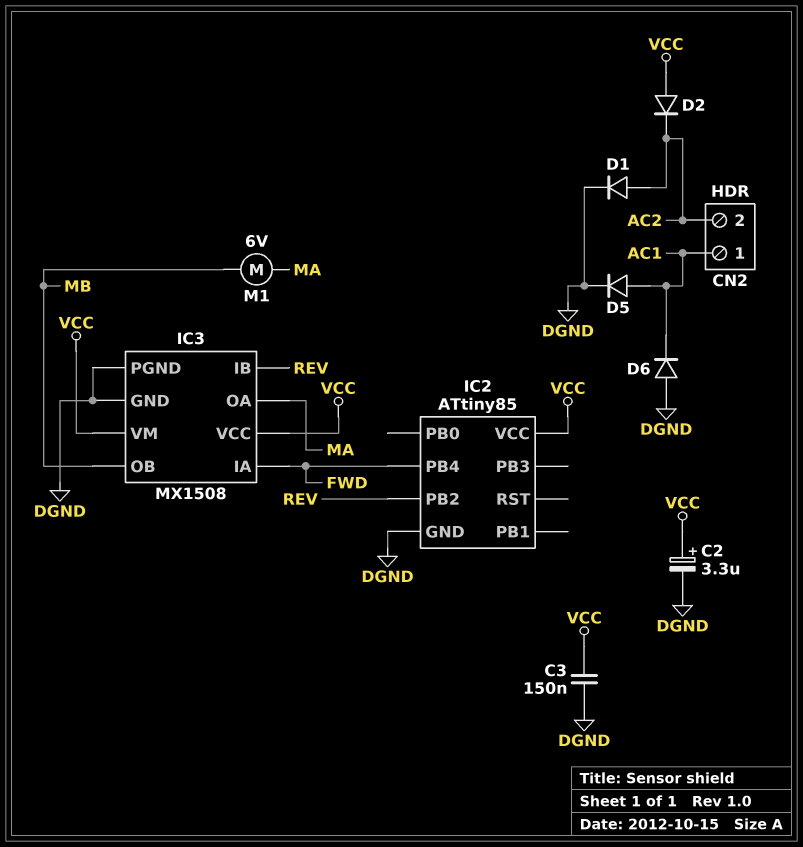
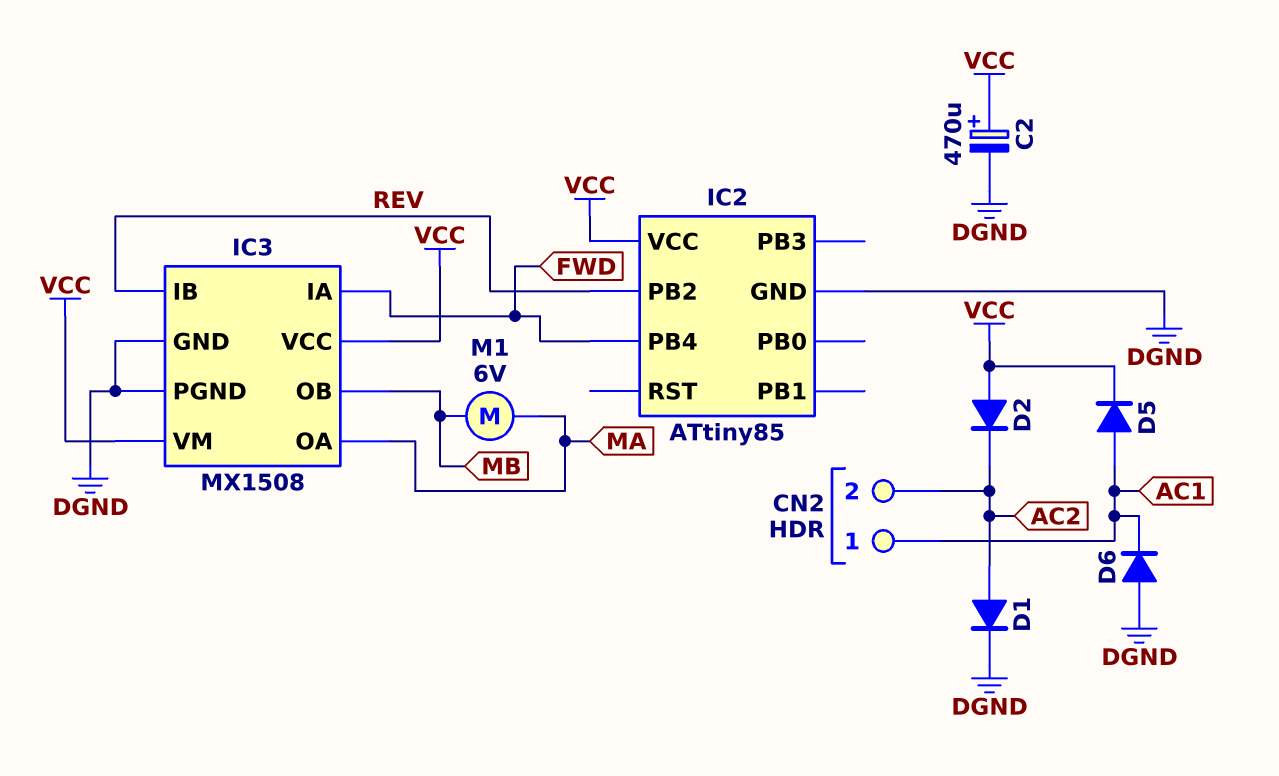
C2: 3.3uF (plus VCC, minus DGND) -> 470uF (plus VCC, minus DGND)
C3: 150nF (DGND, VCC) -> none
D5: diode (A AC1, K DGND) -> diode (A AC1, K VCC)

